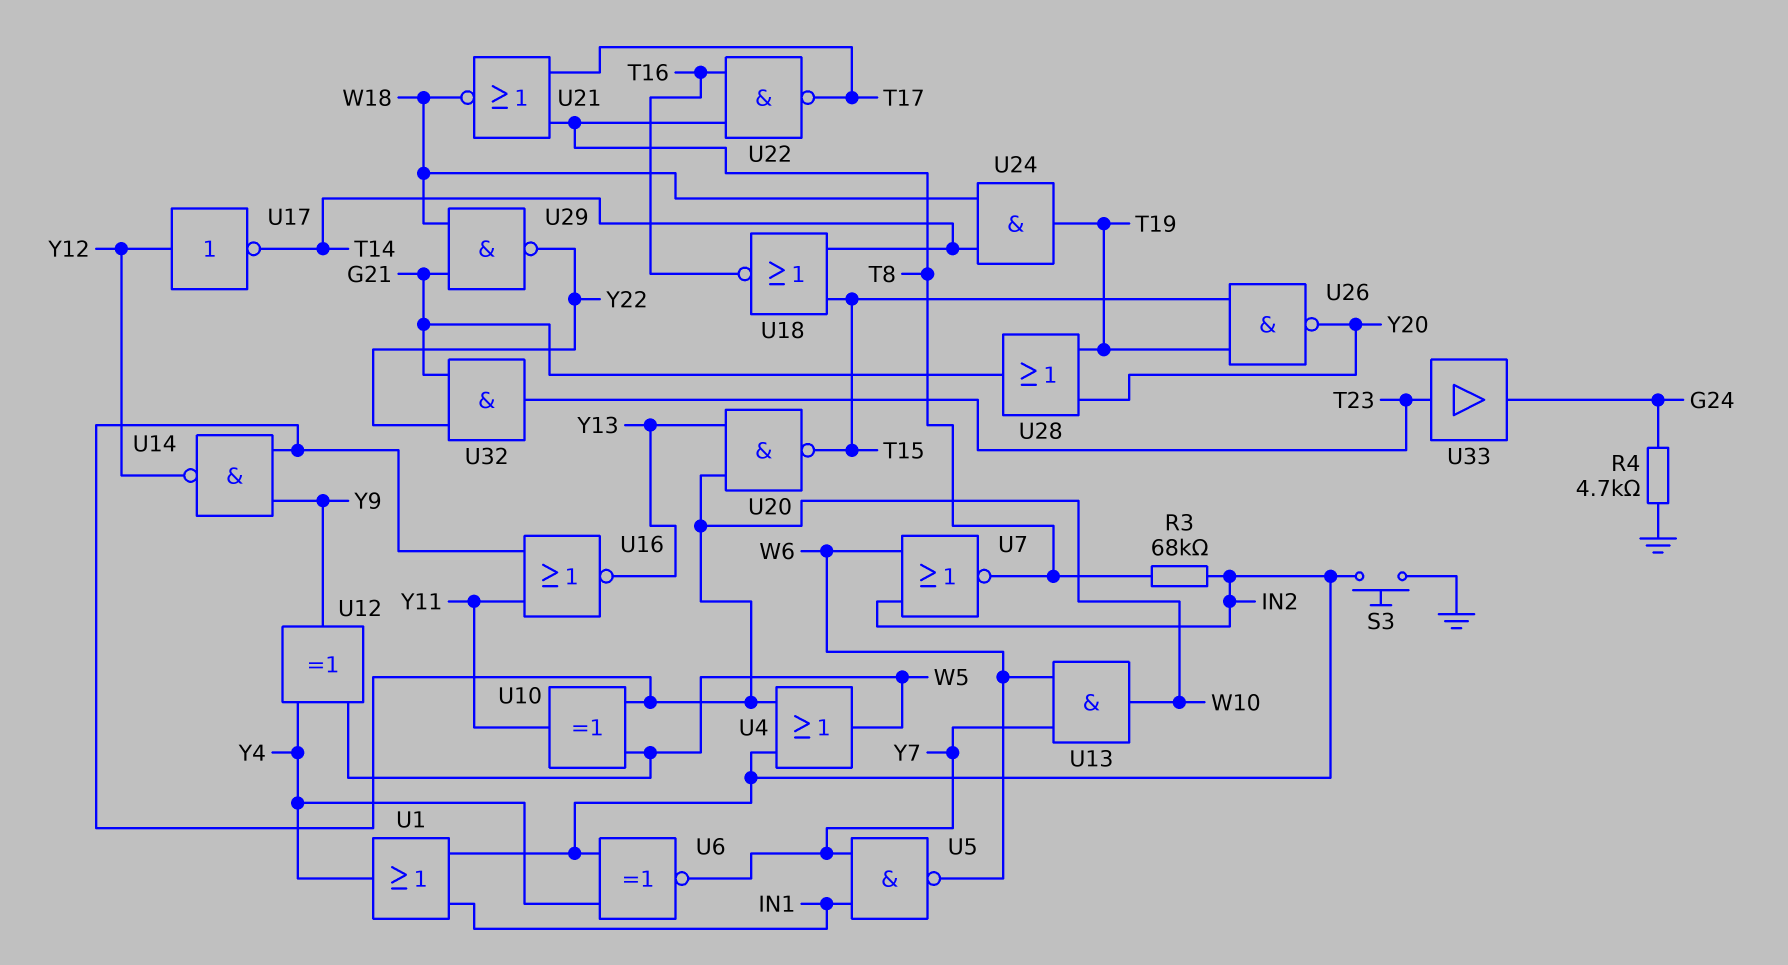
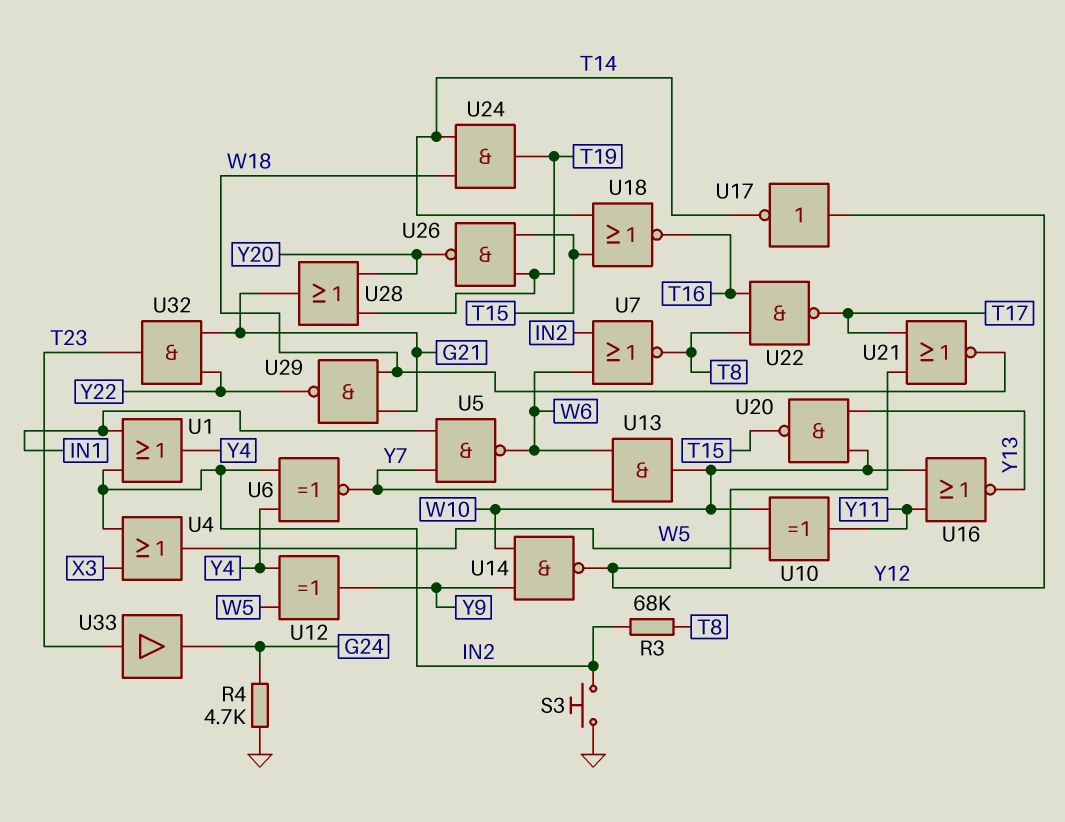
U4: OR (in IN2, in W10, out W5) -> OR (in IN2, in X3, out W5)
U21: NOR (in T8, in T17, out W18) -> NOR (in T17, in Y12, out W18)

